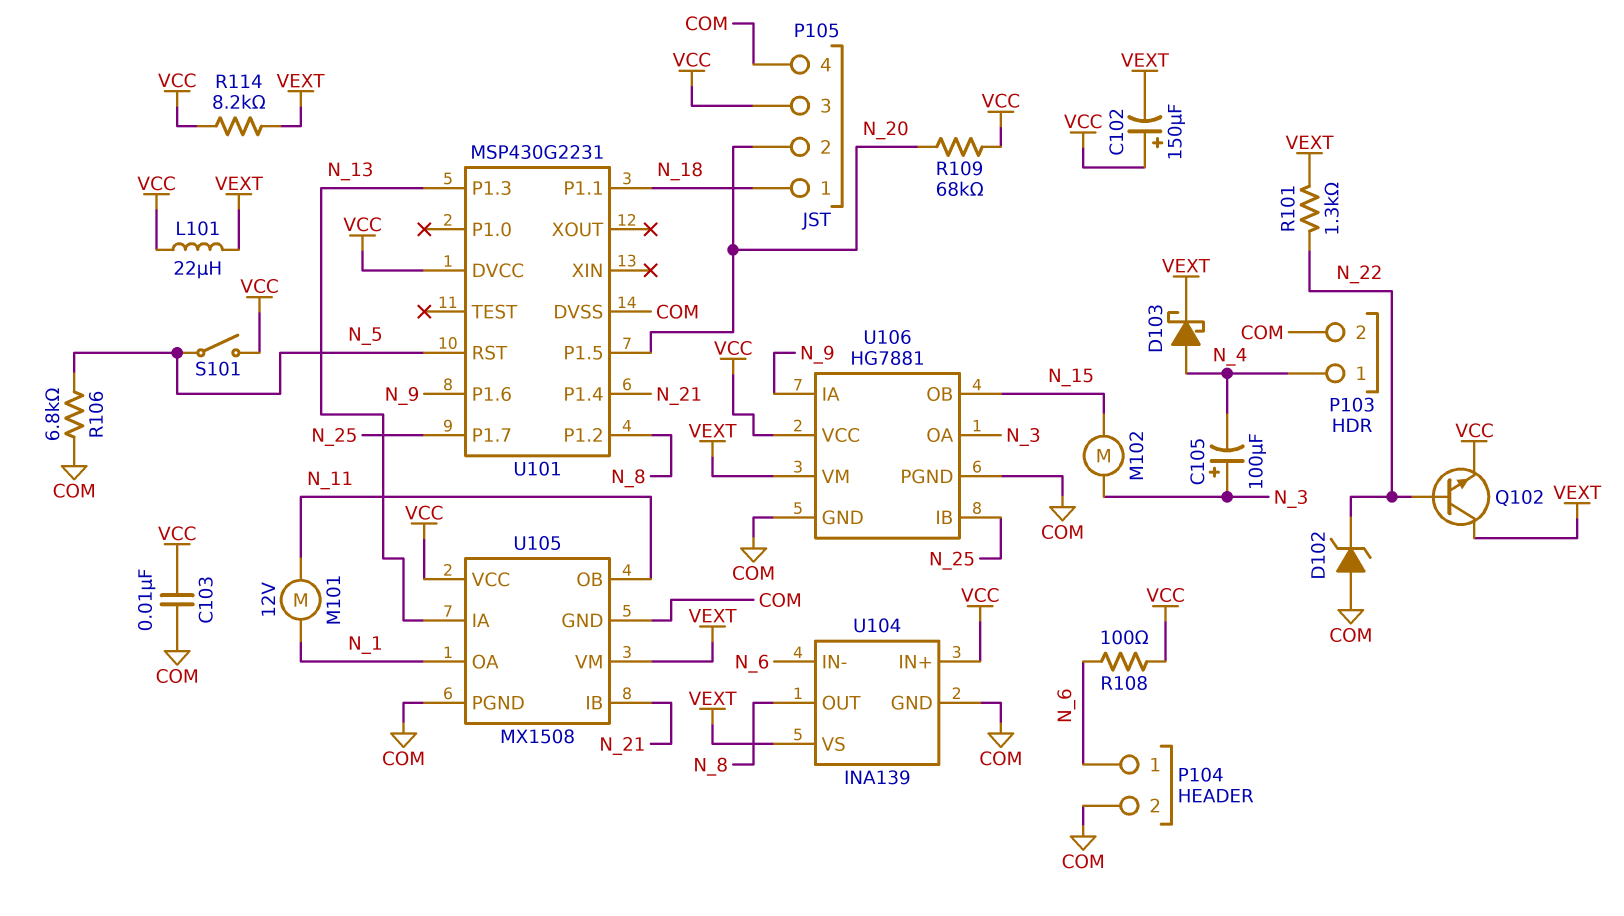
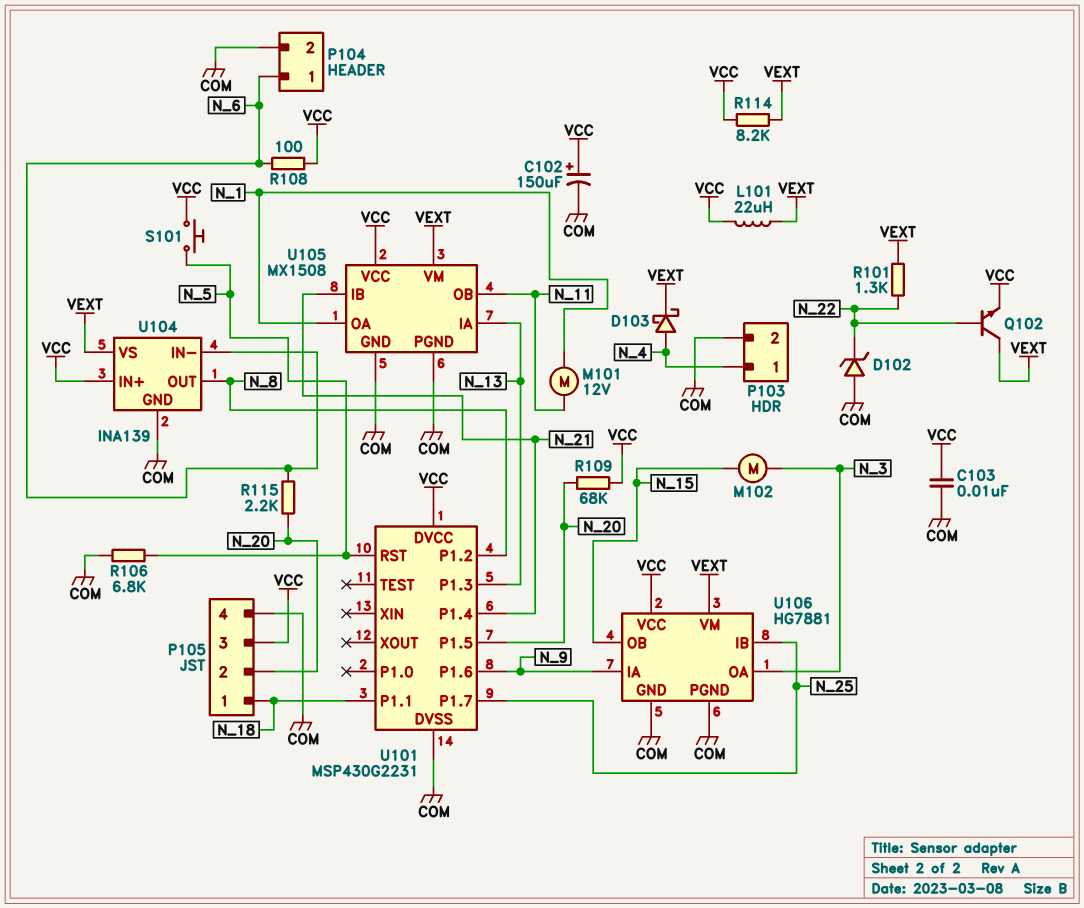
C102: 150uF (plus VCC, minus VEXT) -> 150uF (plus VCC, minus COM)
C105: 100uF (plus N_3, minus N_4) -> none
R115: none -> 2.2k (N_6, N_20)
S101: switch (N_5, VCC) -> button (N_5, VCC)

